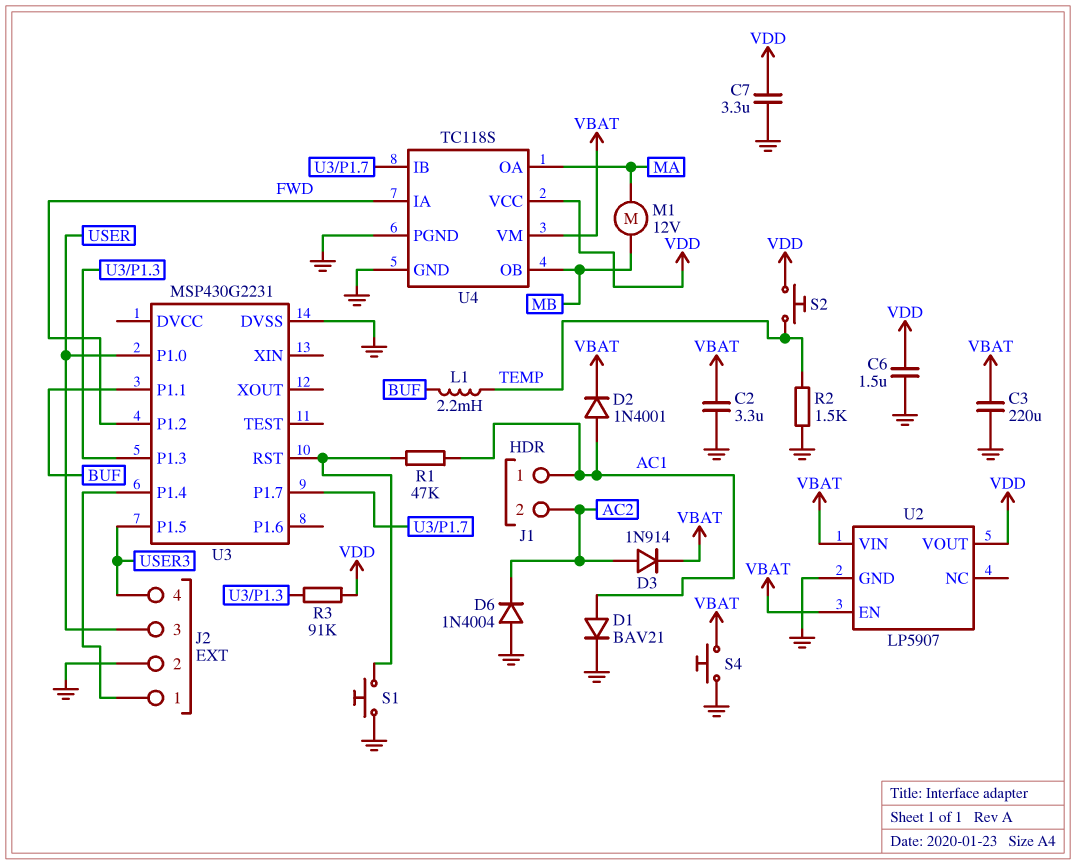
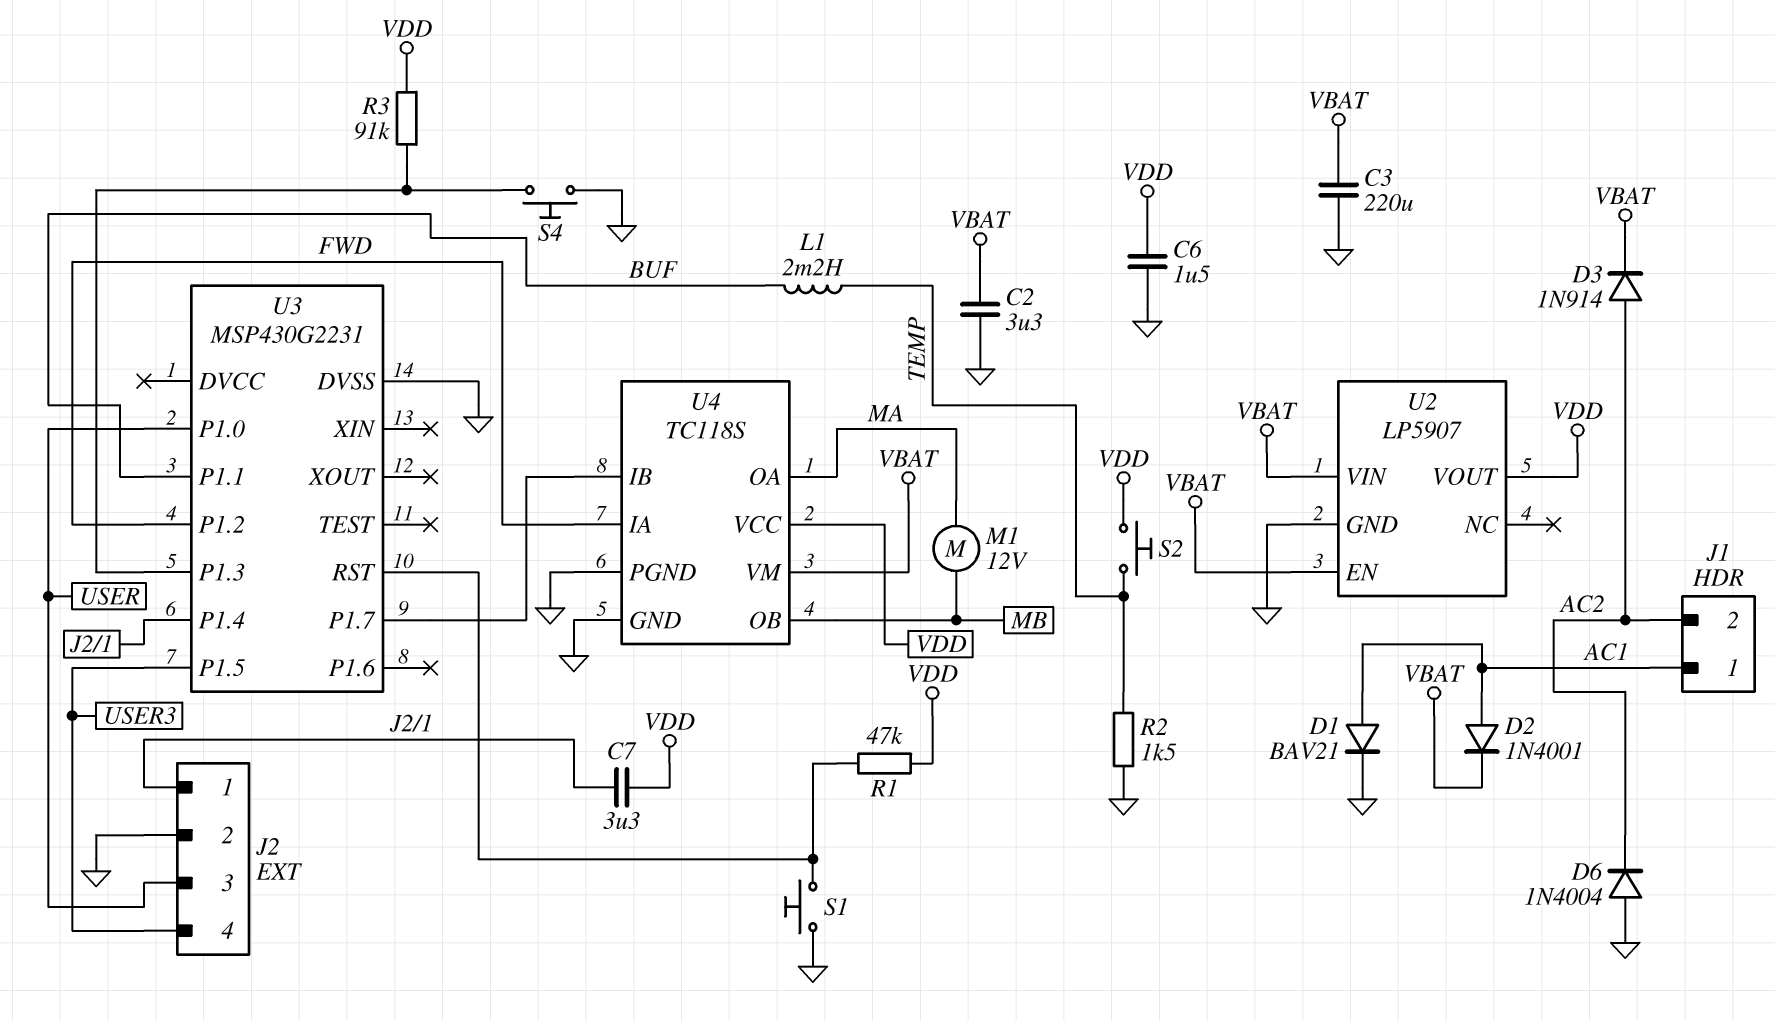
C7: 3.3uF (GND, VDD) -> 3.3uF (J2/1, VDD)
R1: 47k (AC1, U3/RST) -> 47k (U3/RST, VDD)
S4: button (GND, VBAT) -> button (GND, U3/P1.3)

